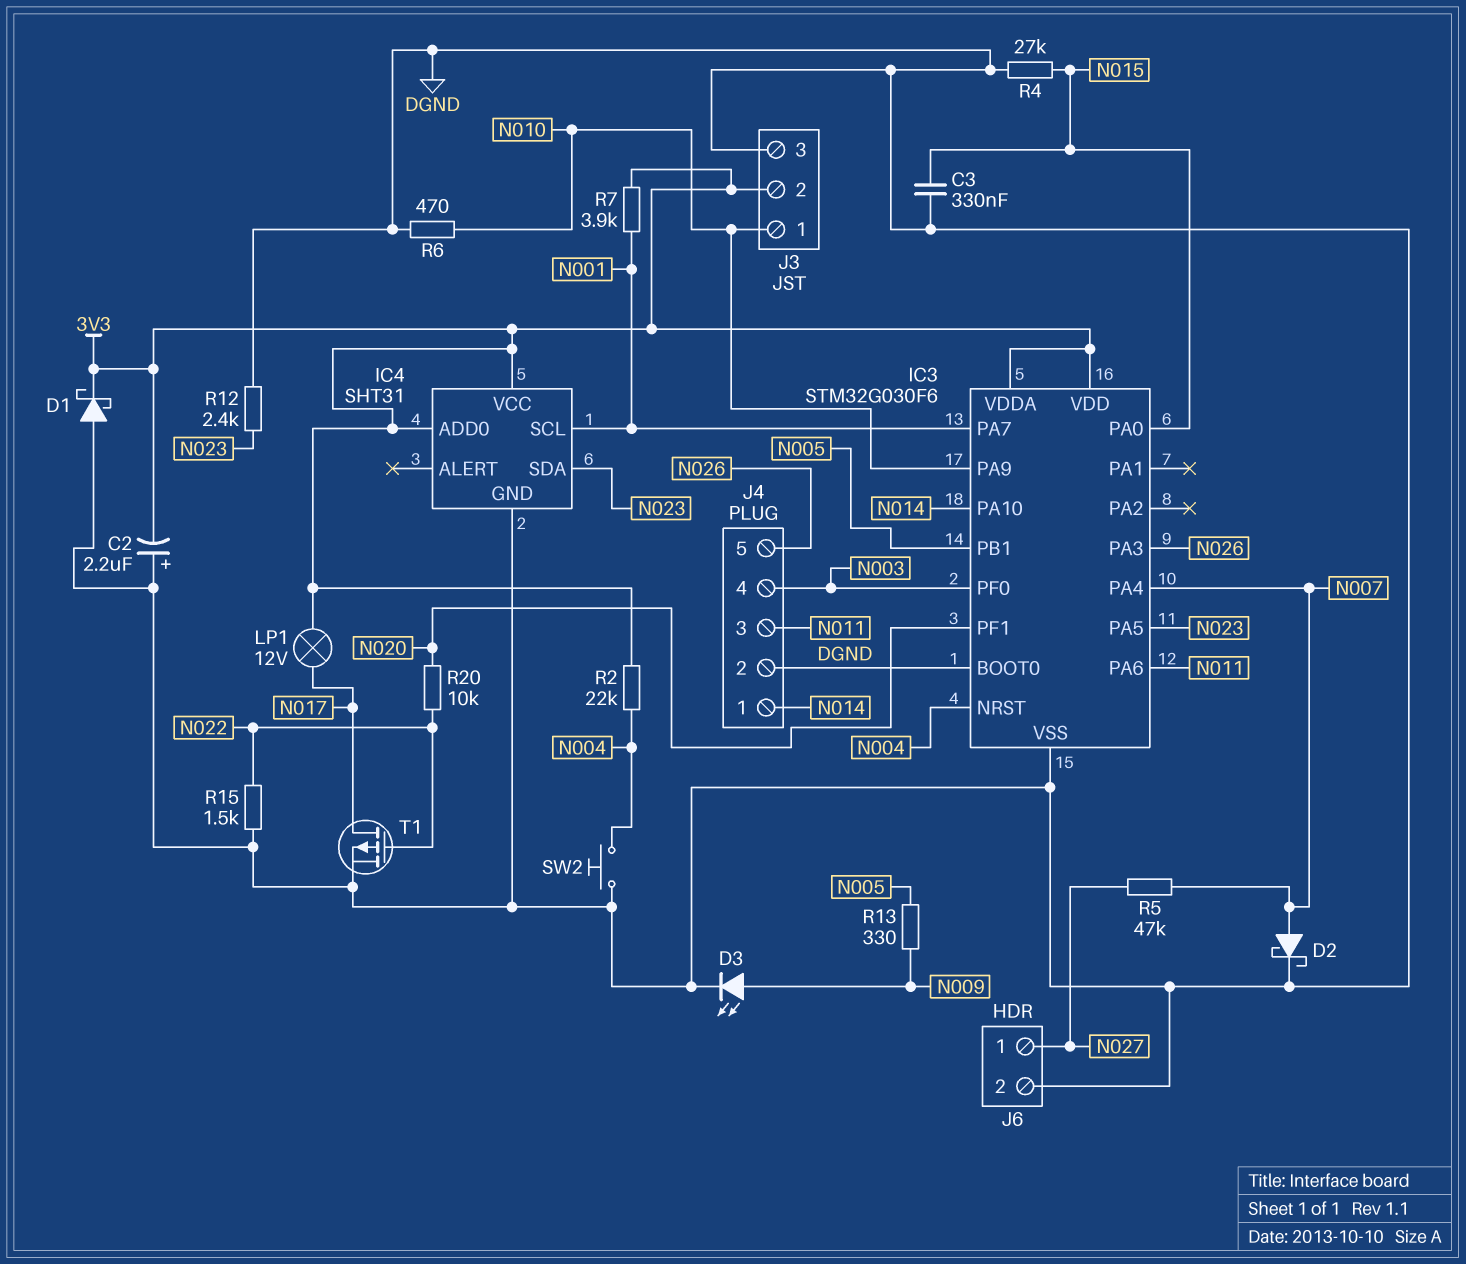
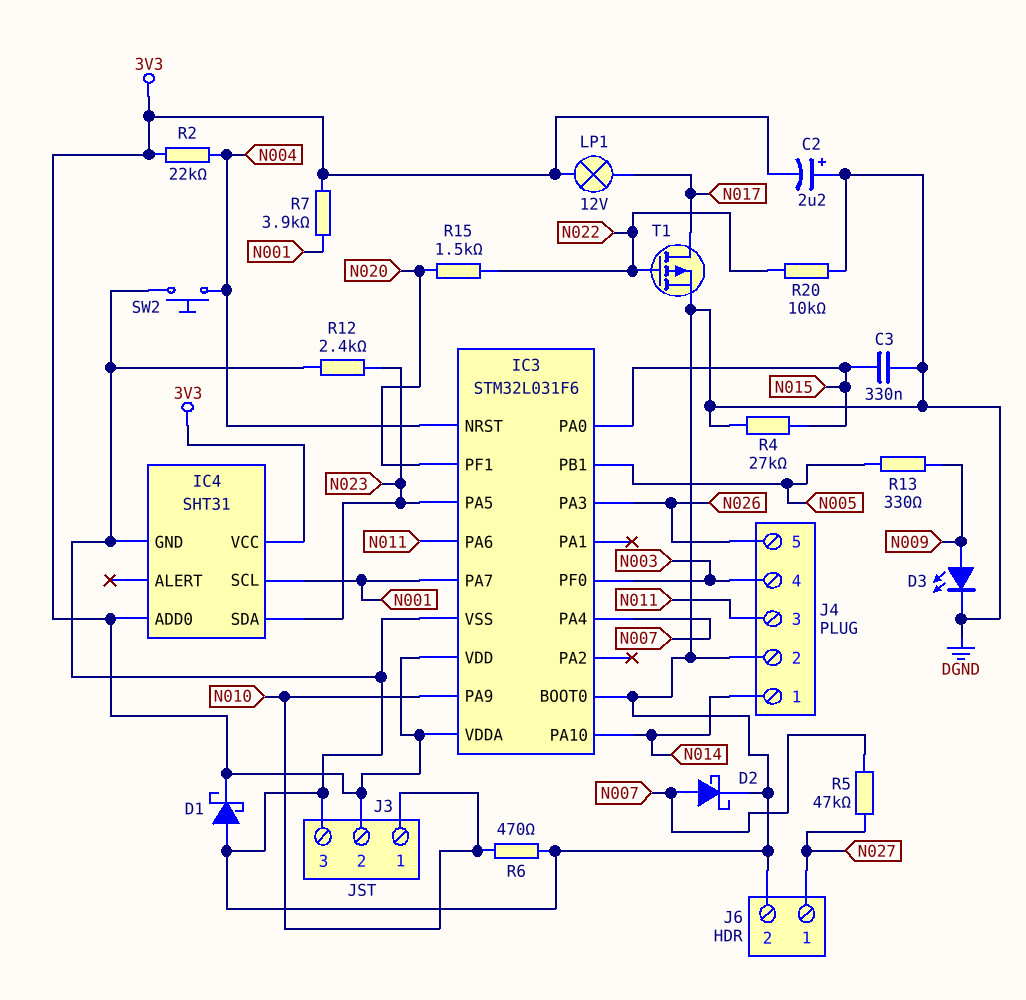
IC3: STM32G030F6 -> STM32L031F6
R15: 1.5k (DGND, N022) -> 1.5k (N020, N022)
R20: 10k (N020, N022) -> 10k (DGND, N022)

